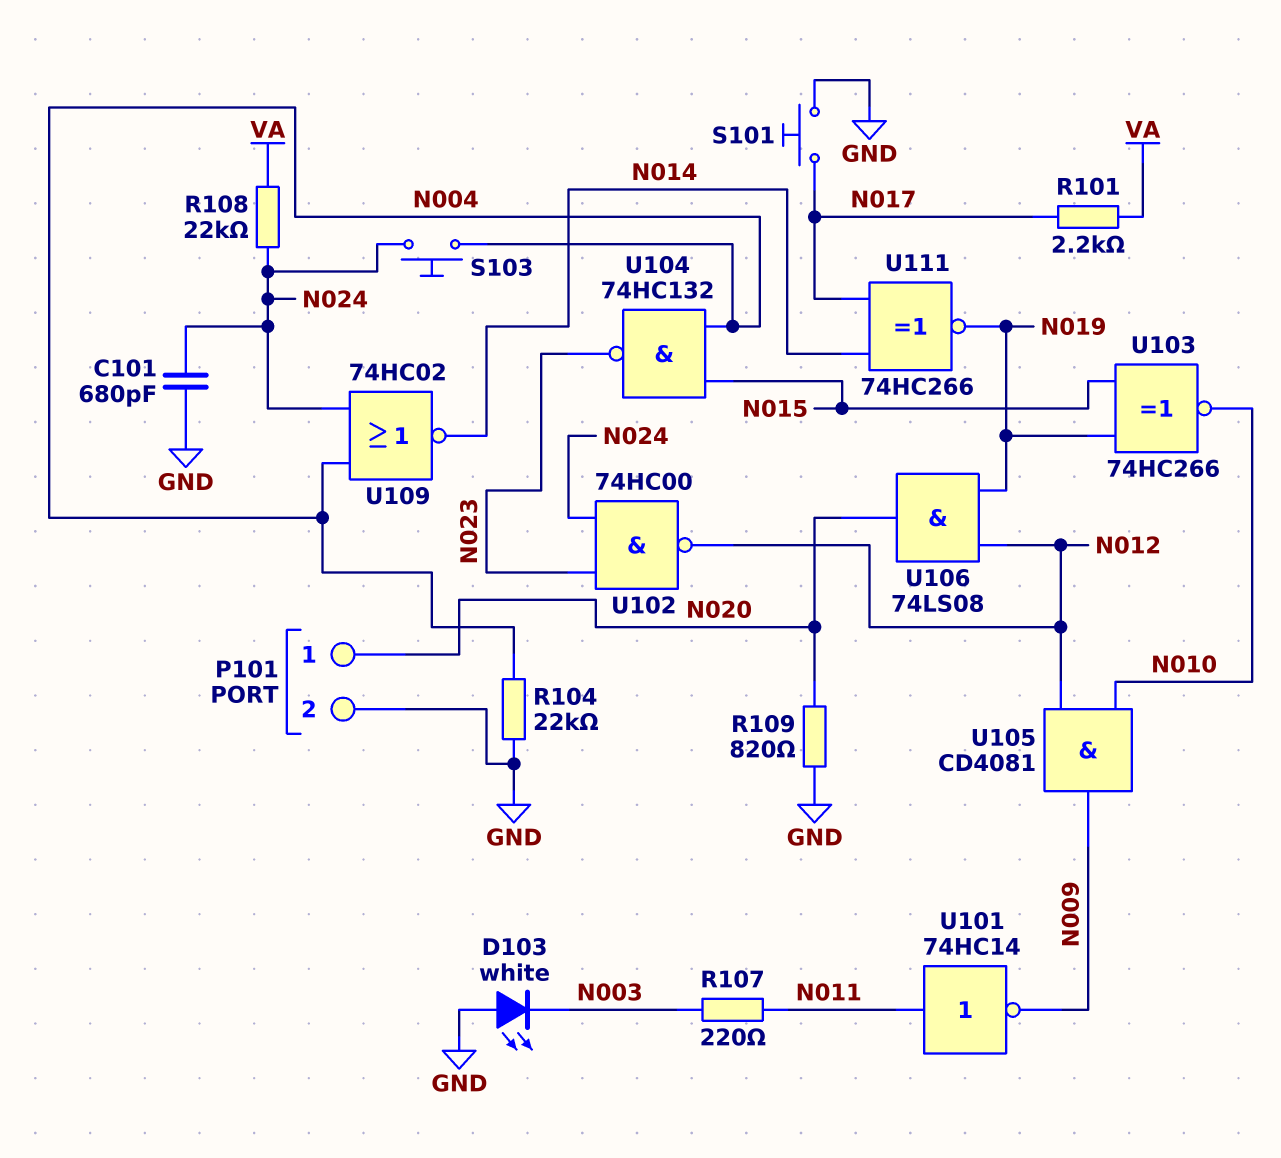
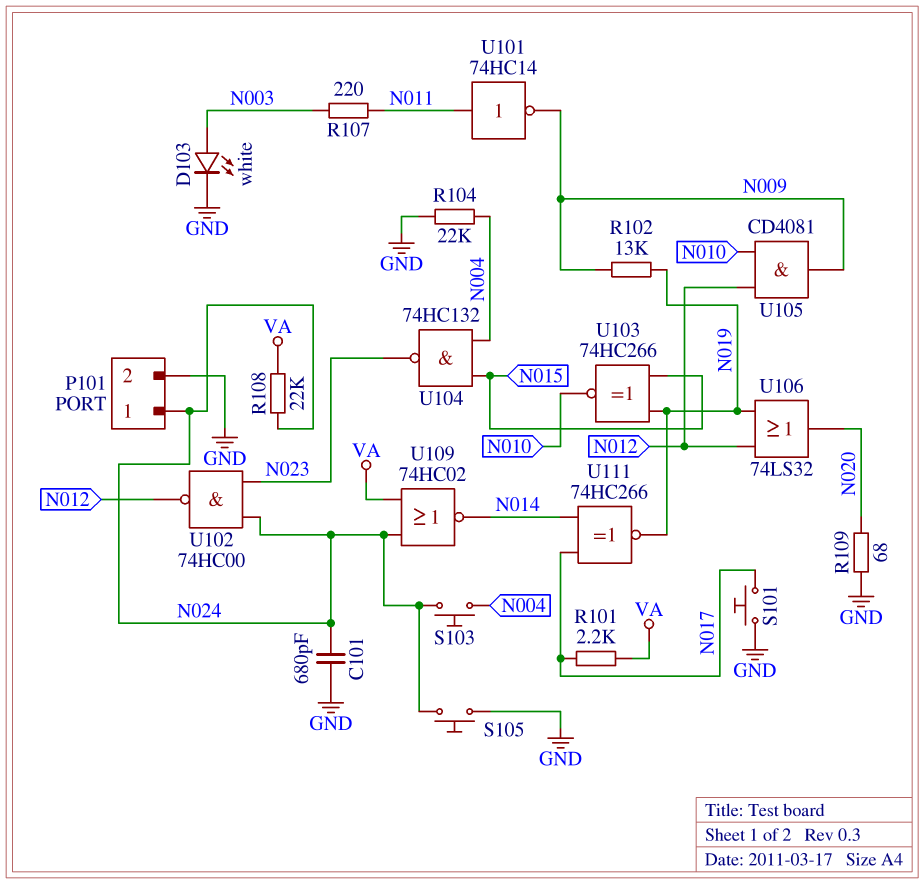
D103: LED white (A GND, K N003) -> LED white (A N003, K GND)
P101 pin 1: N020 -> N024
R102: none -> 13k (N009, N019)
R109: 820 (GND, N020) -> 68 (GND, N020)
S105: none -> button (GND, N024)
U106: AND 74LS08 (in N012, in N019, out N020) -> OR 74LS32 (in N012, in N019, out N020)
U109: NOR 74HC02 (in N004, in N024, out N014) -> NOR 74HC02 (in N024, in VA, out N014)

